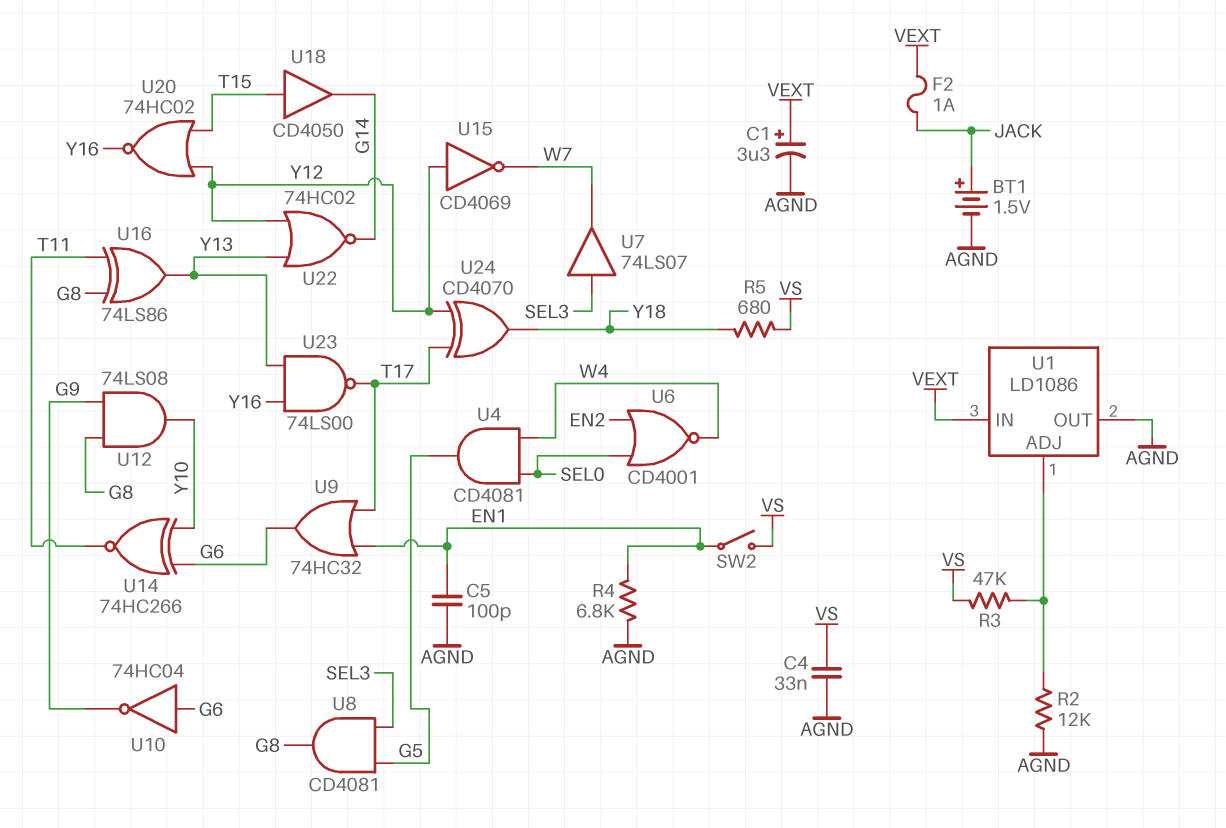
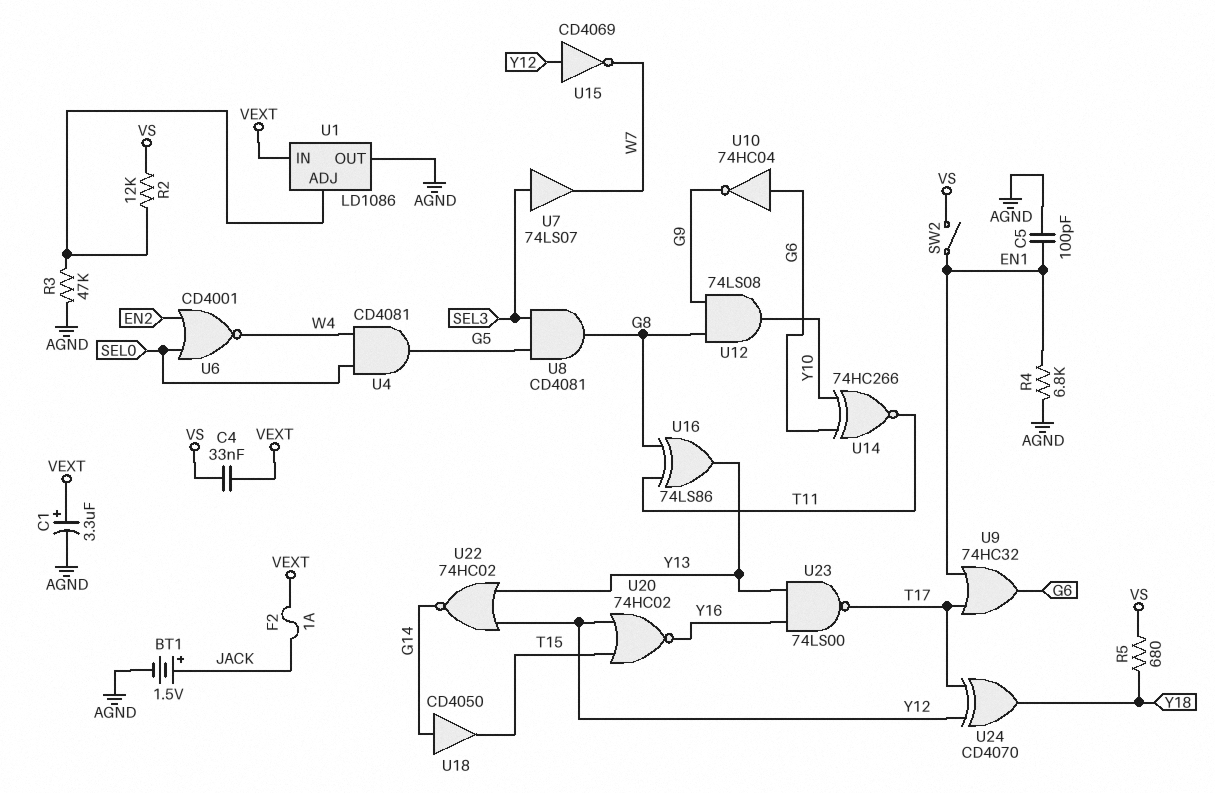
C4: 33nF (AGND, VS) -> 33nF (VEXT, VS)
R2: 12k (AGND, U1/ADJ) -> 12k (U1/ADJ, VS)
R3: 47k (U1/ADJ, VS) -> 47k (AGND, U1/ADJ)
U18: buffer CD4050 (in T15, out G14) -> buffer CD4050 (in G14, out T15)

